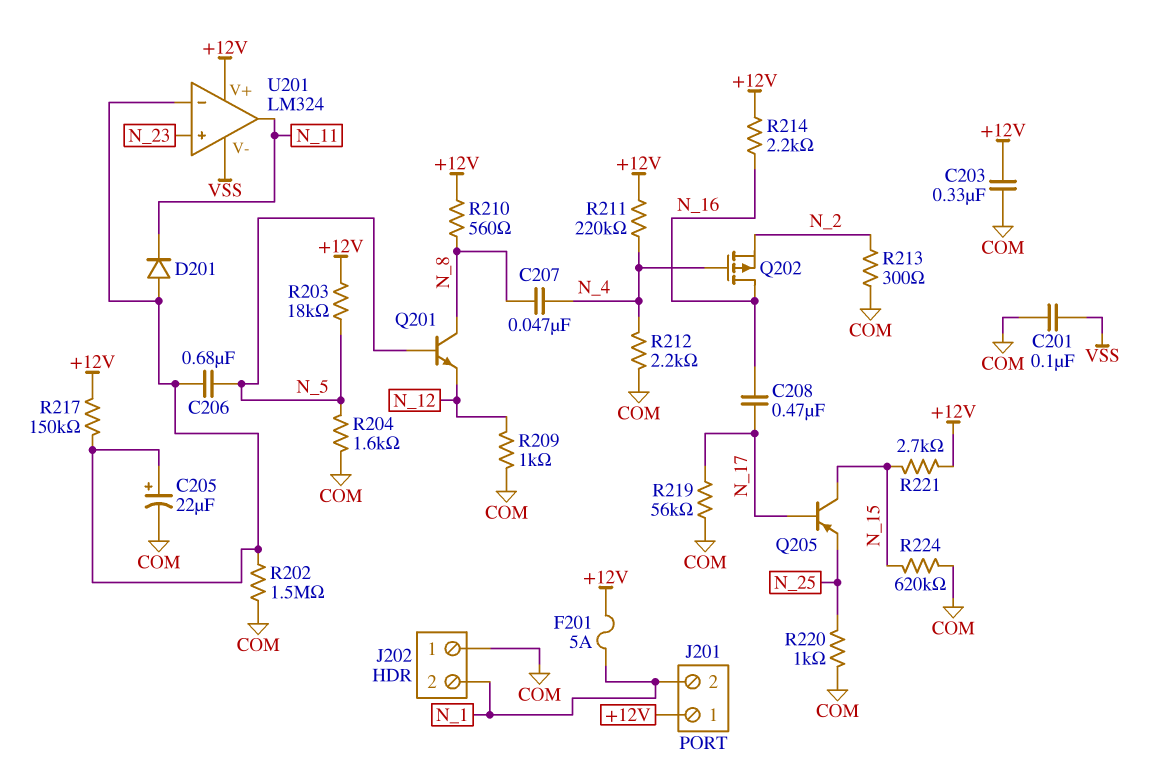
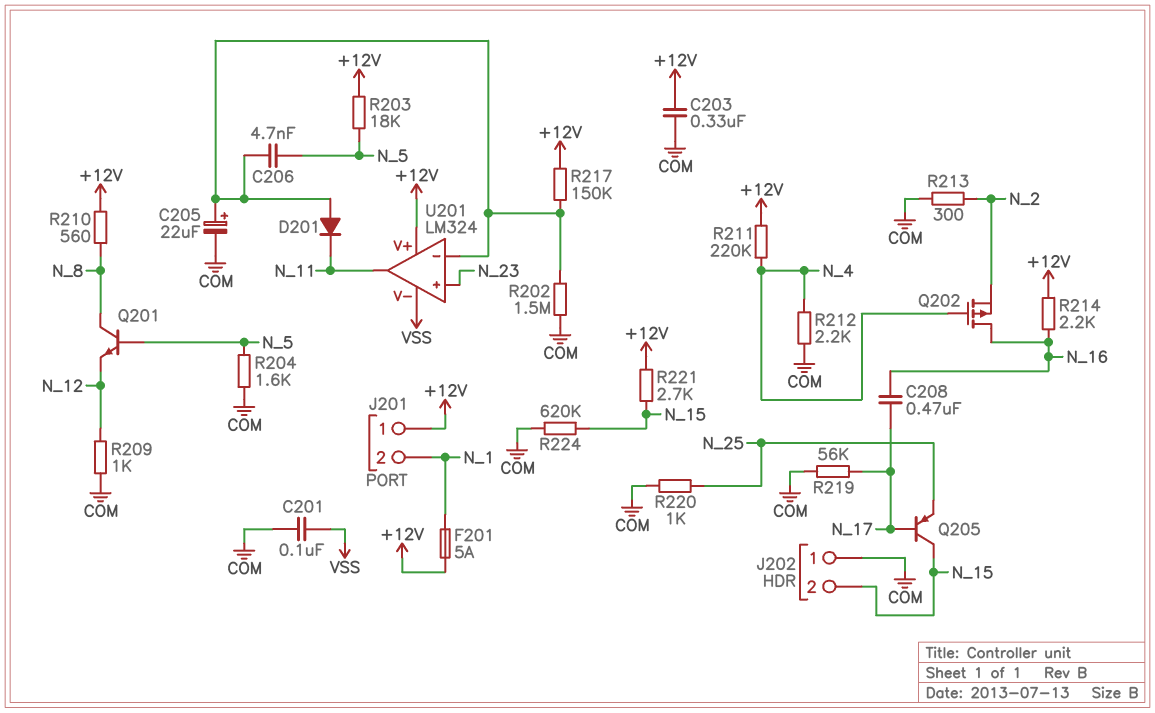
C206: 680nF (N_5, U201/in-) -> 4.7nF (N_5, U201/in-)
C207: 47nF (N_4, N_8) -> none
J202 pin 2: N_1 -> N_15

